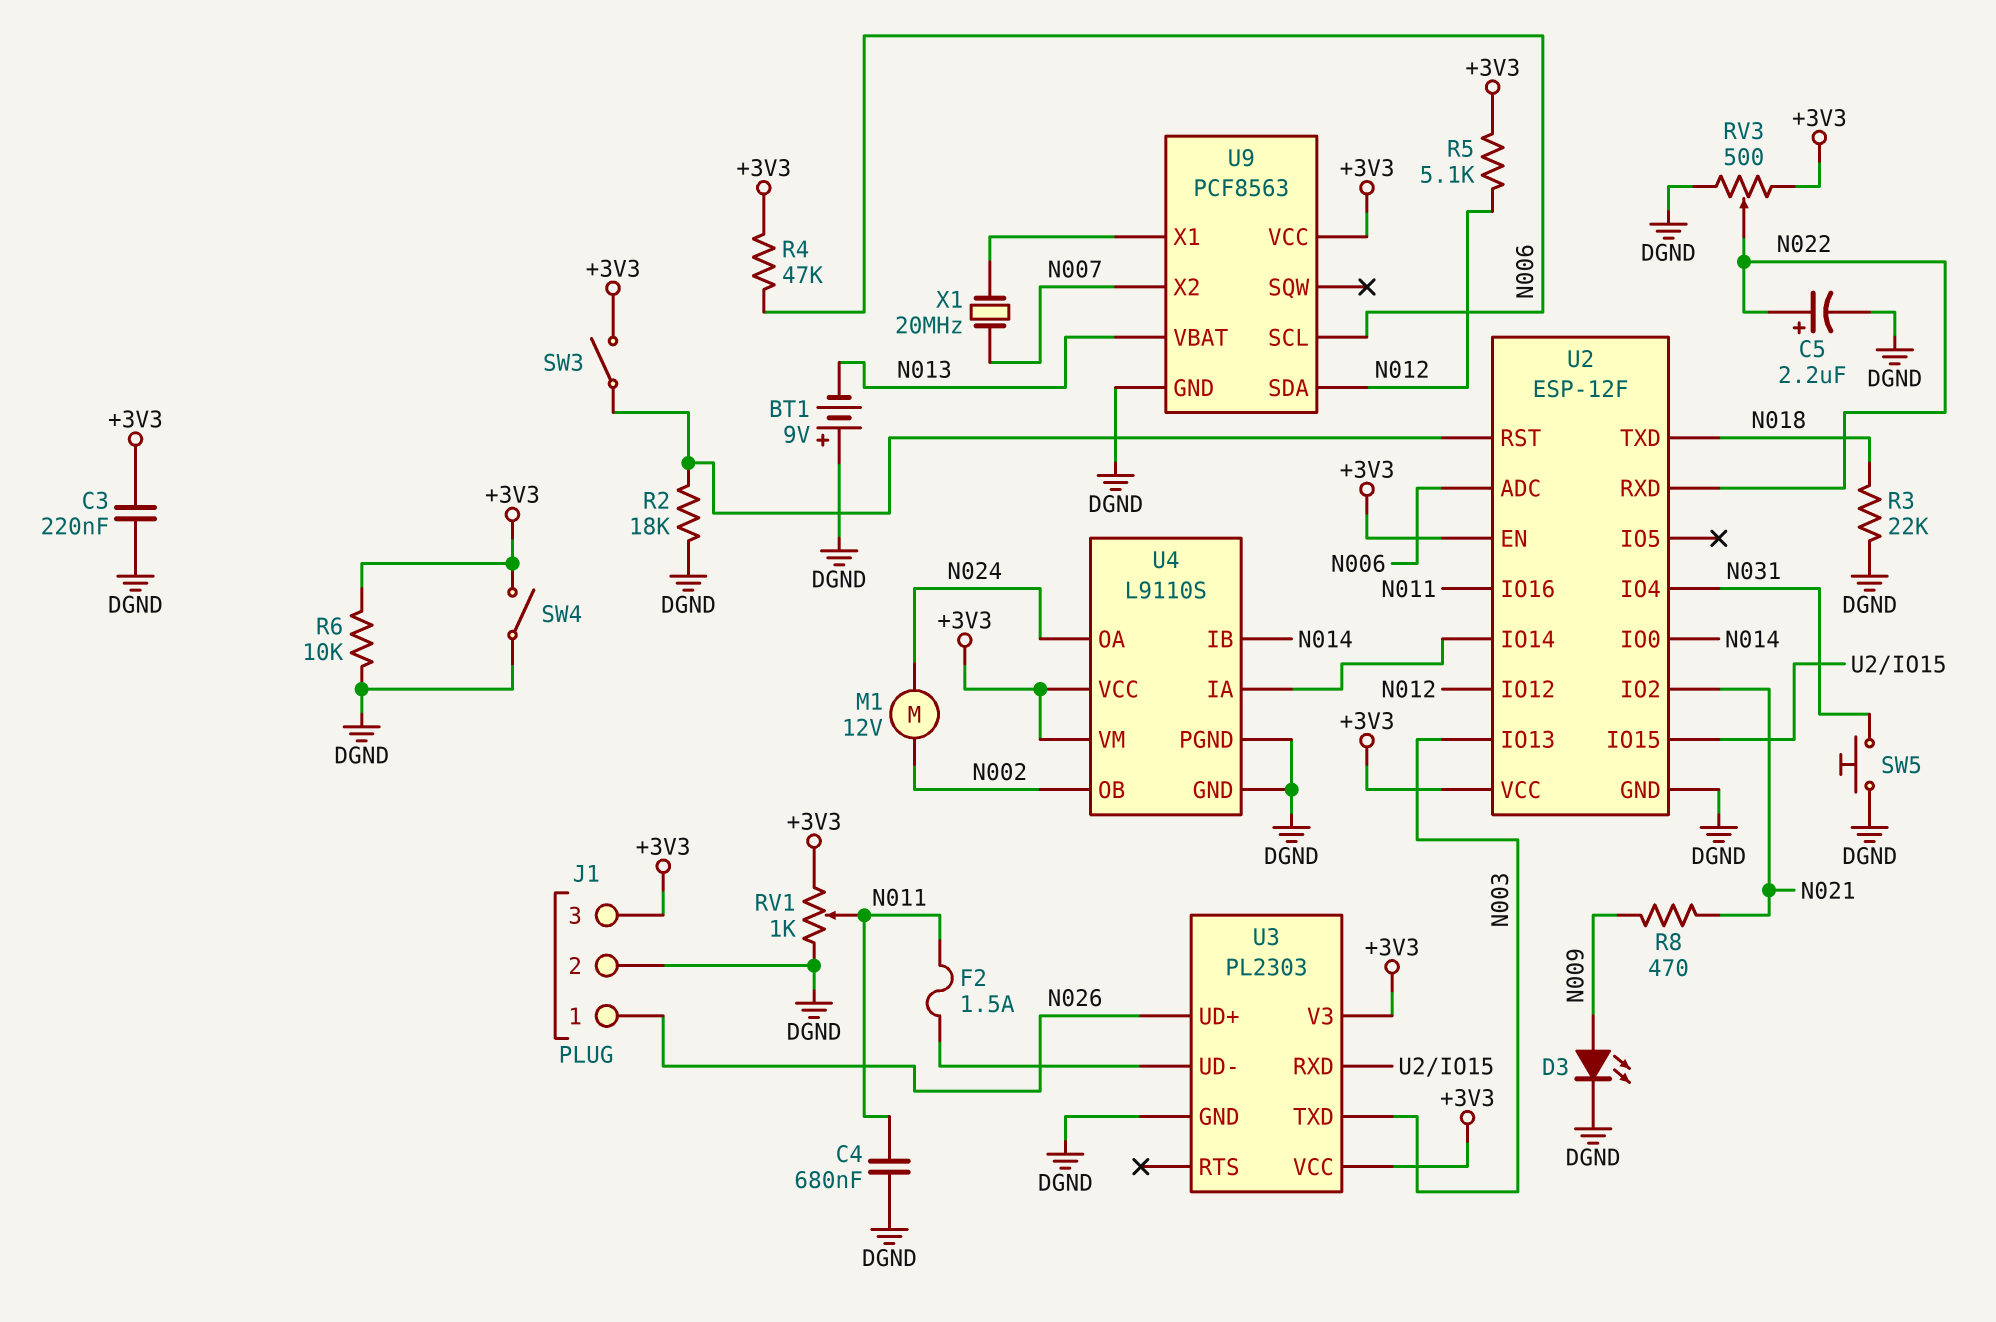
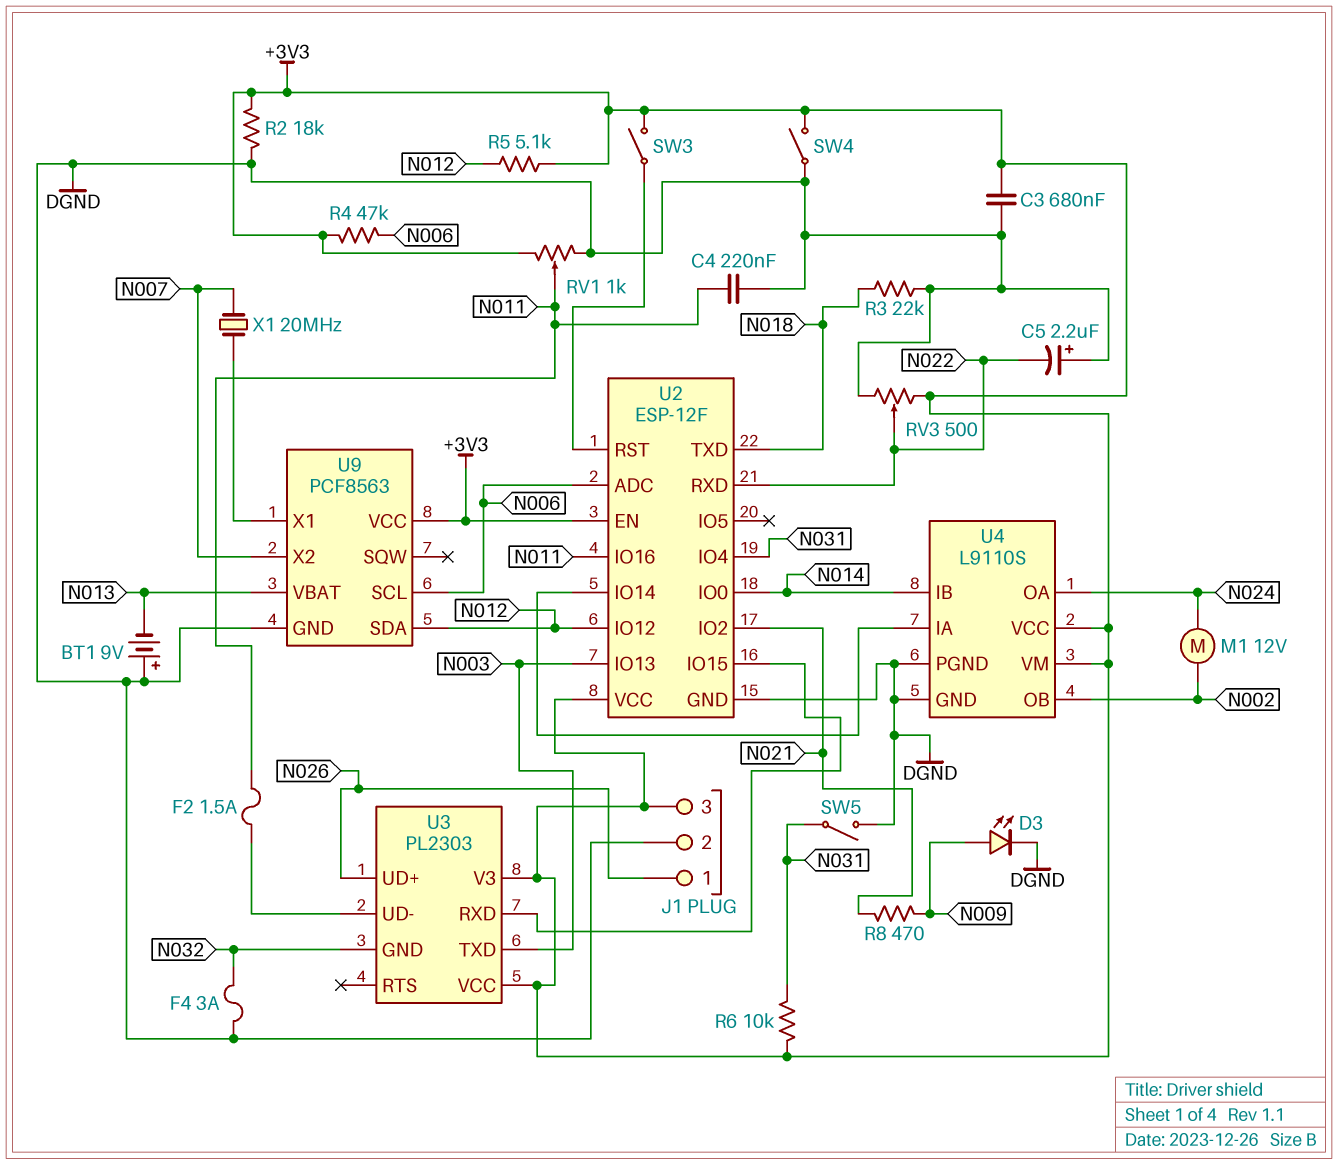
C3: 220nF (+3V3, DGND) -> 680nF (+3V3, DGND)
C4: 680nF (DGND, N011) -> 220nF (DGND, N011)
C5: 2.2uF (plus N022, minus DGND) -> 2.2uF (plus DGND, minus N022)
F4: none -> 3A (DGND, N032)
R2: 18k (DGND, U2/RST) -> 18k (+3V3, DGND)
R6: 10k (+3V3, DGND) -> 10k (+3V3, N031)
SW5: button (DGND, N031) -> switch (DGND, N031)
U3 pin GND: DGND -> N032

